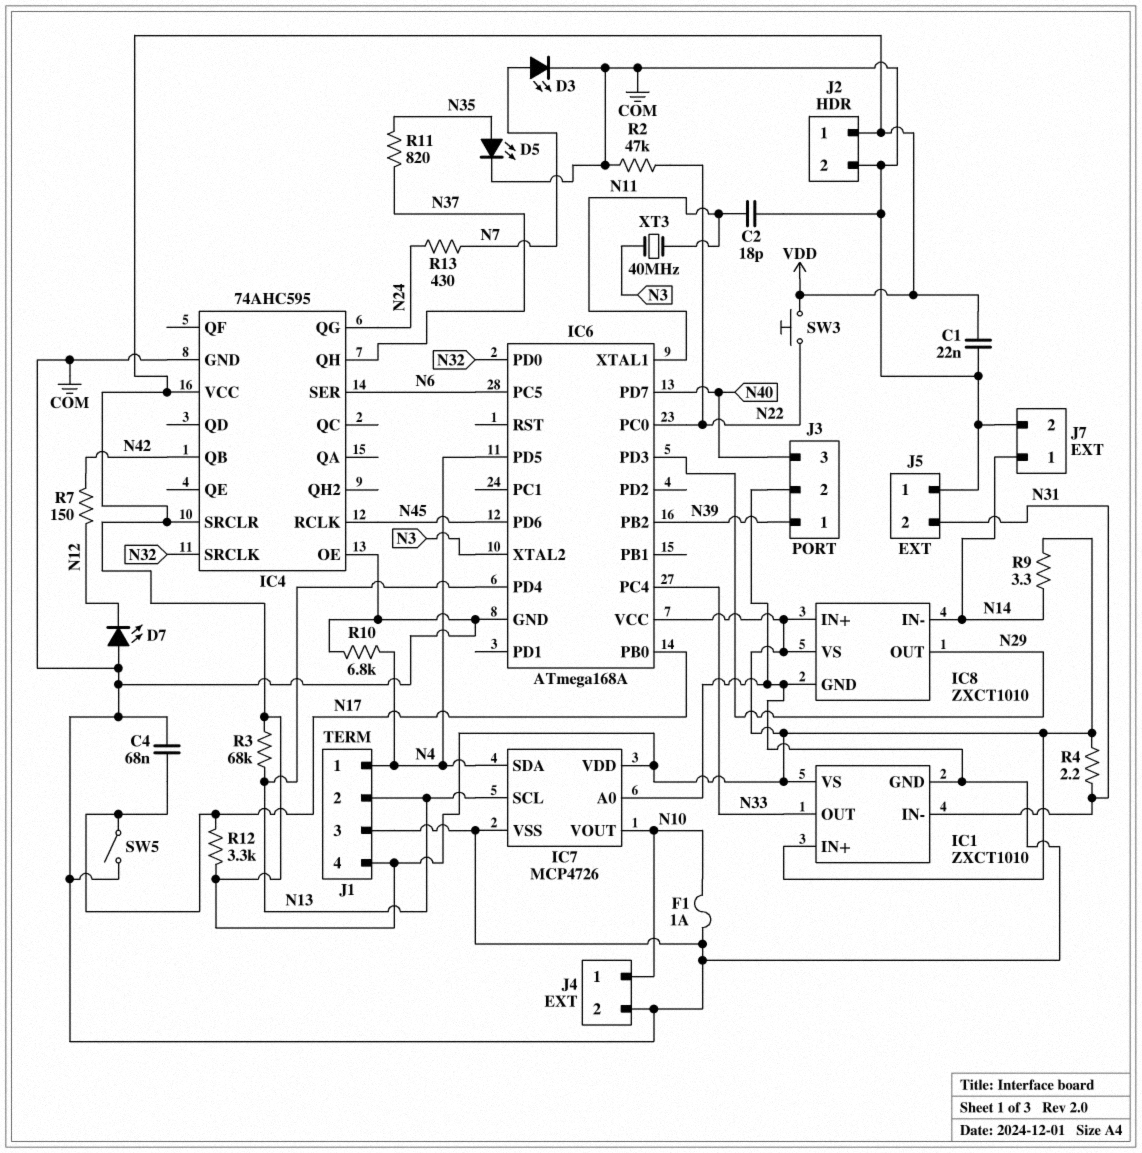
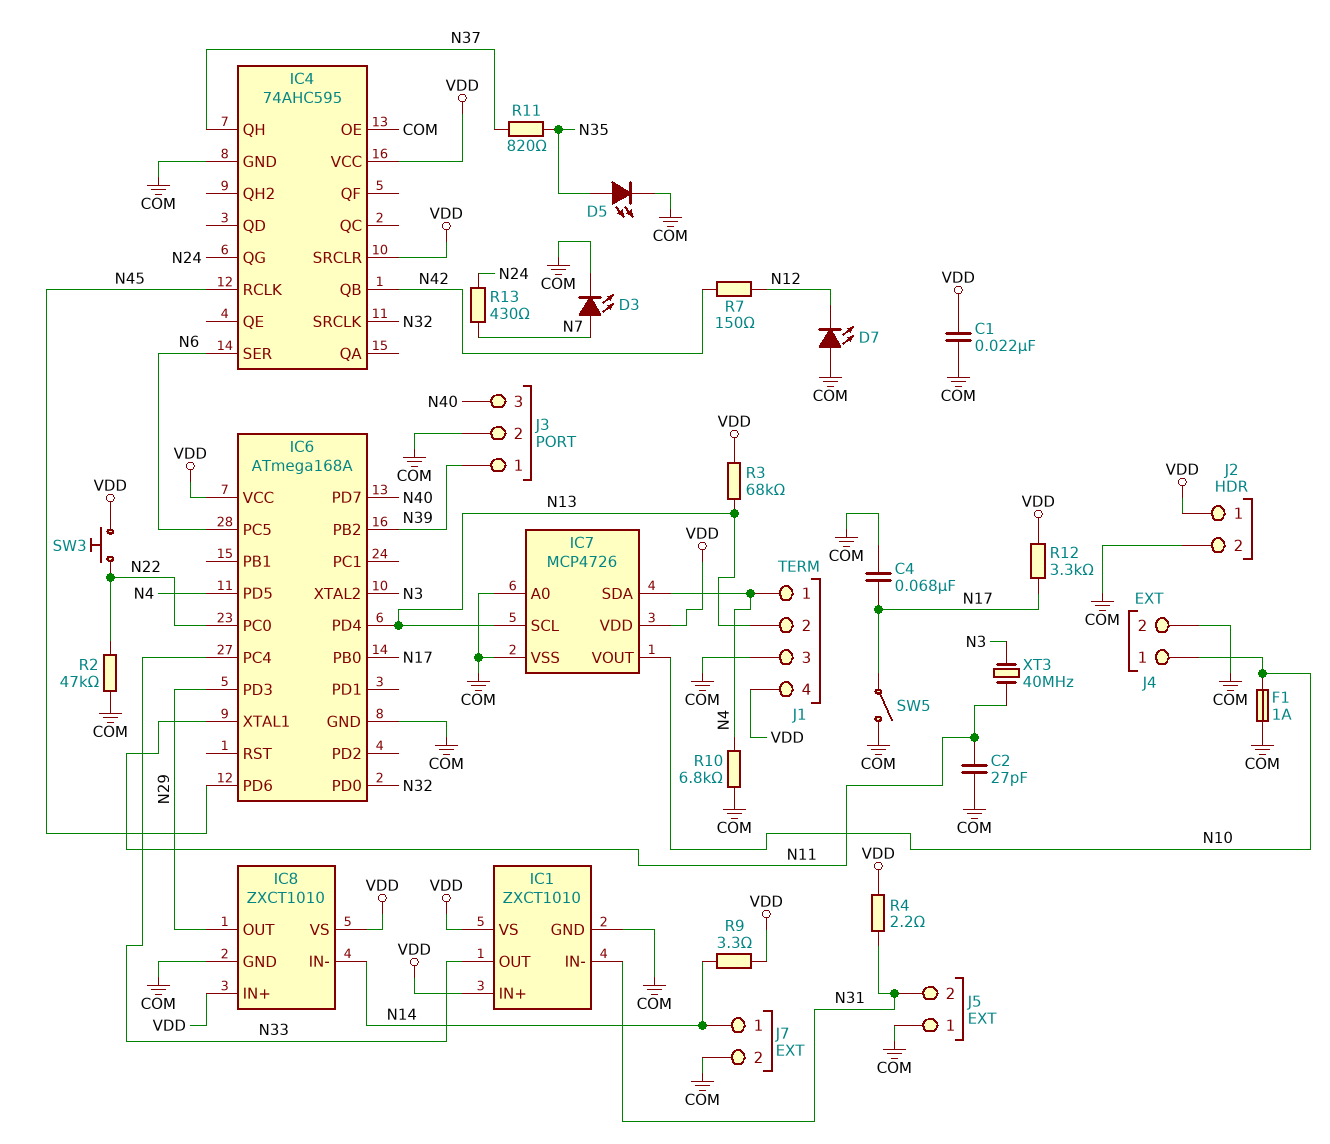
C2: 18pF (COM, N11) -> 27pF (COM, N11)

